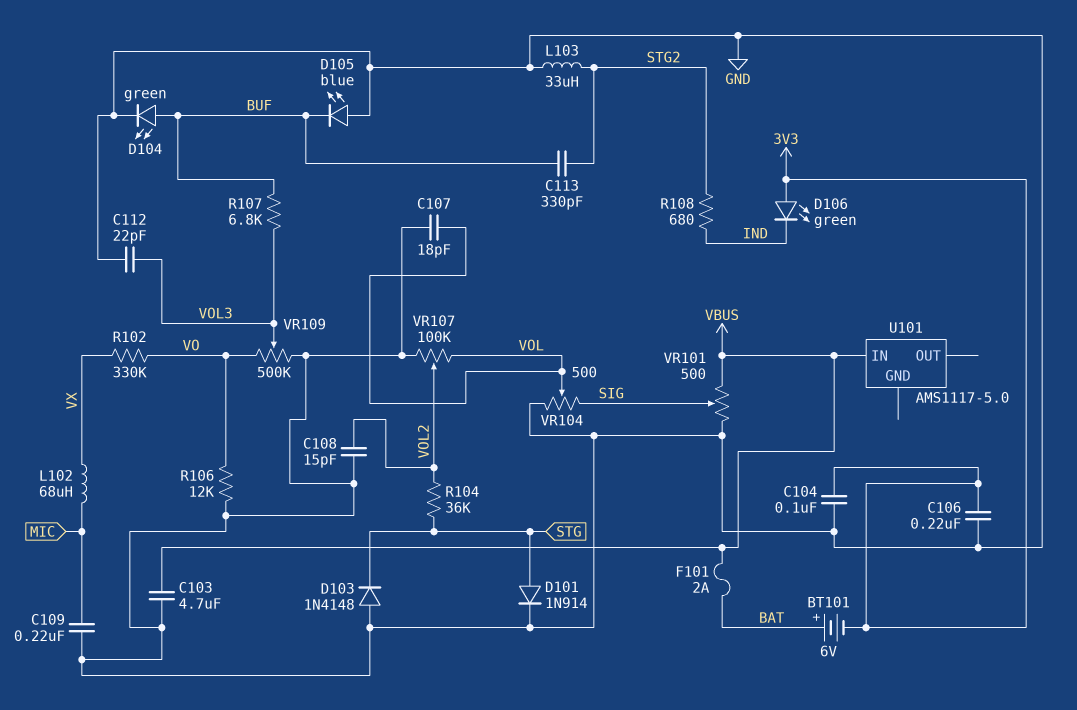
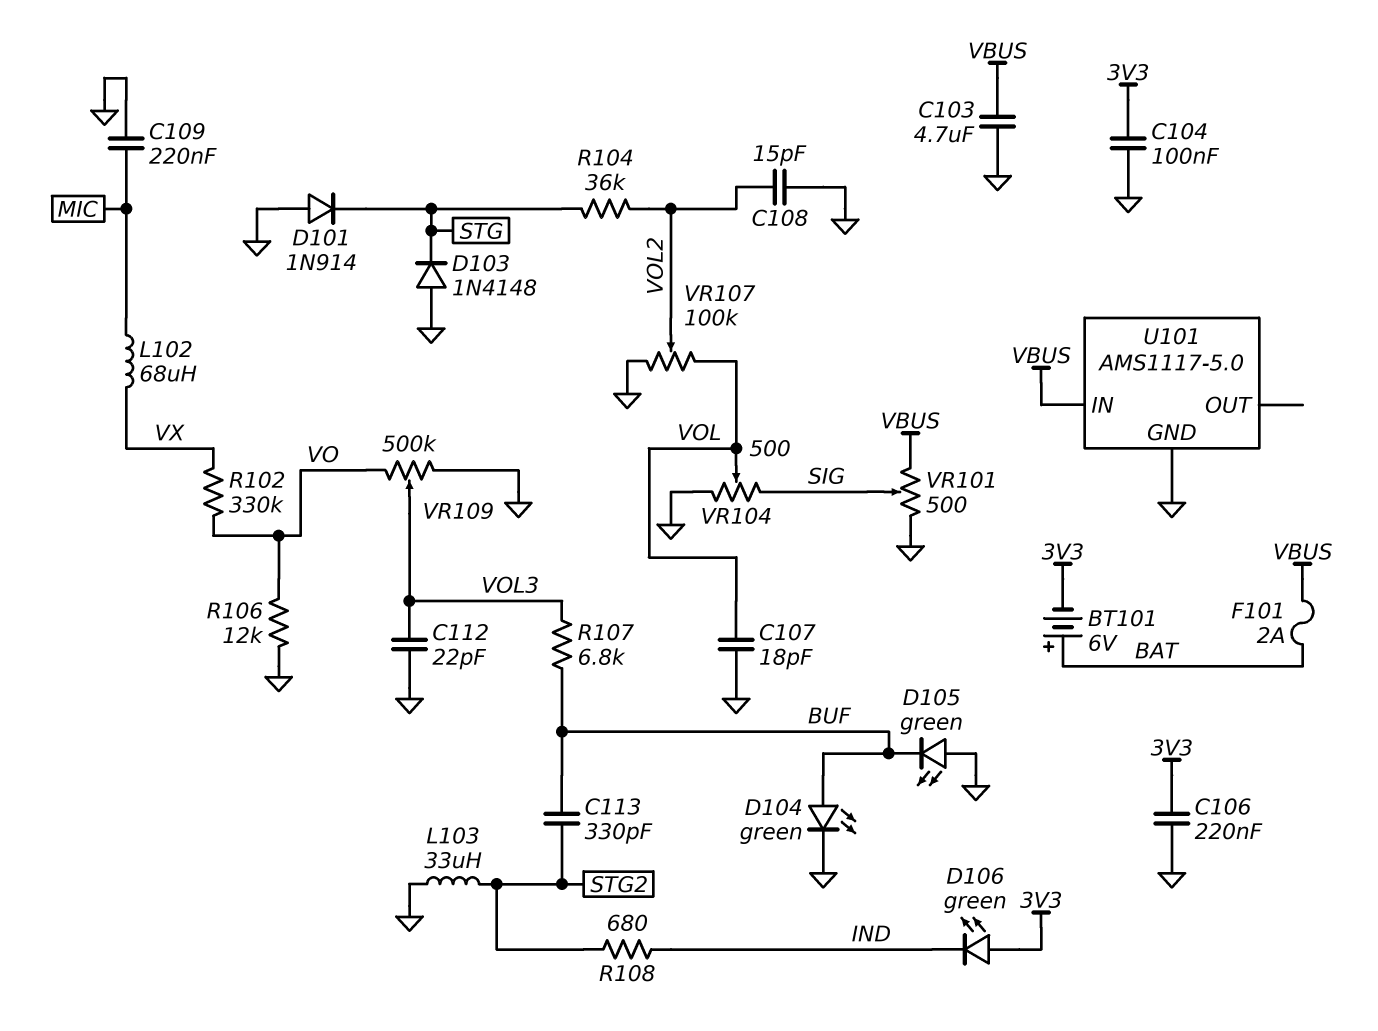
D101: diode 1N914 (A STG, K GND) -> diode 1N914 (A GND, K STG)
D105: LED blue (A GND, K BUF) -> LED green (A GND, K BUF)
U101 pin GND: none -> GND

